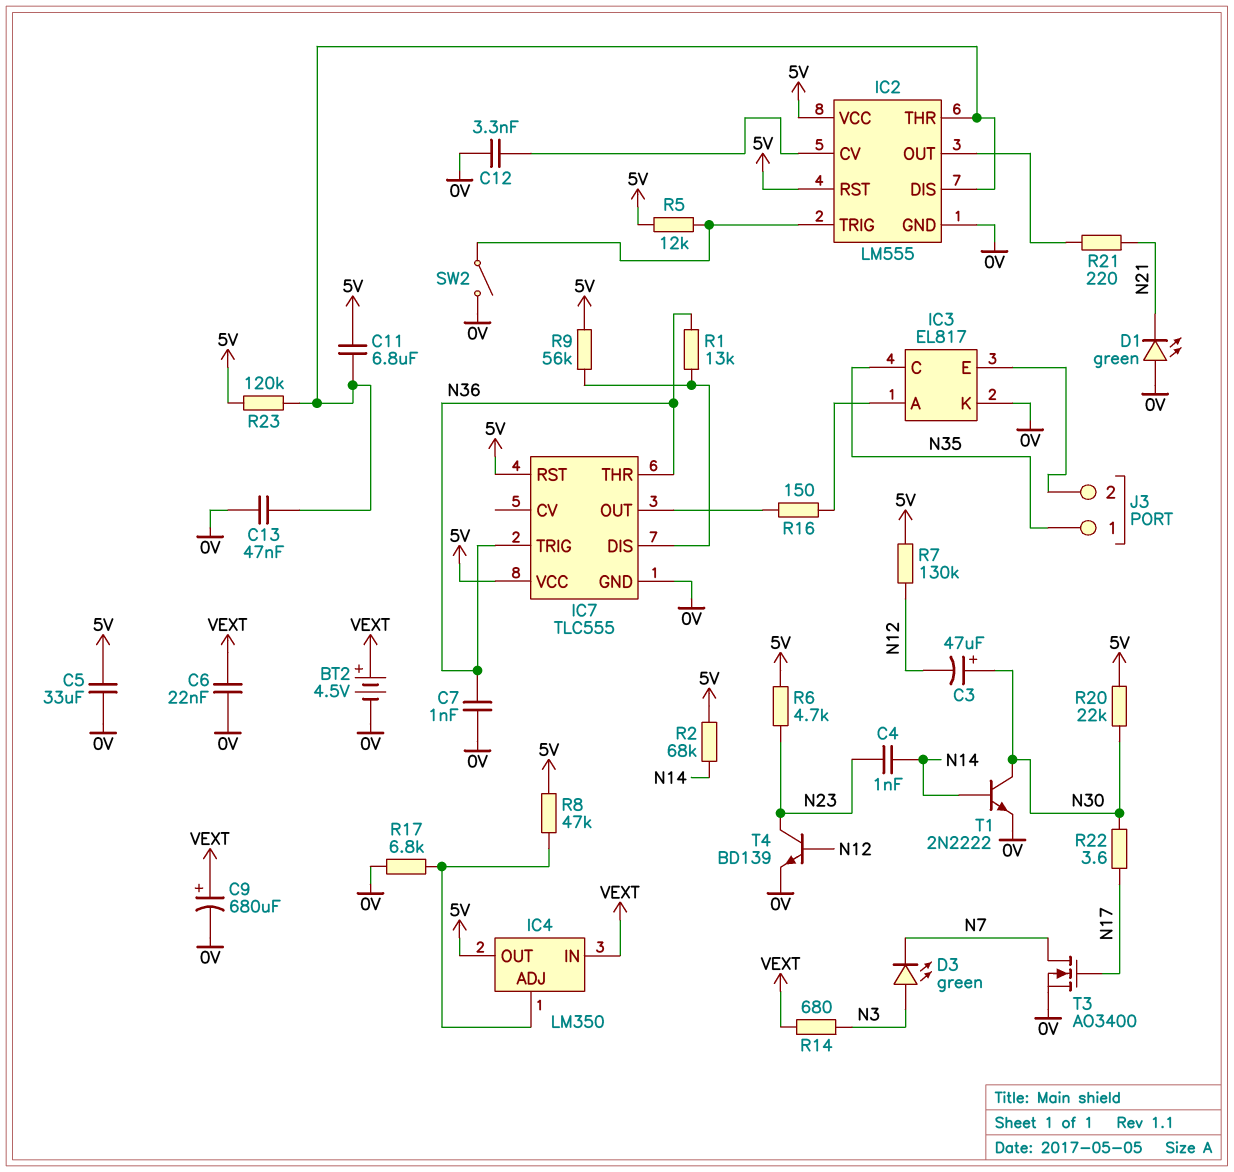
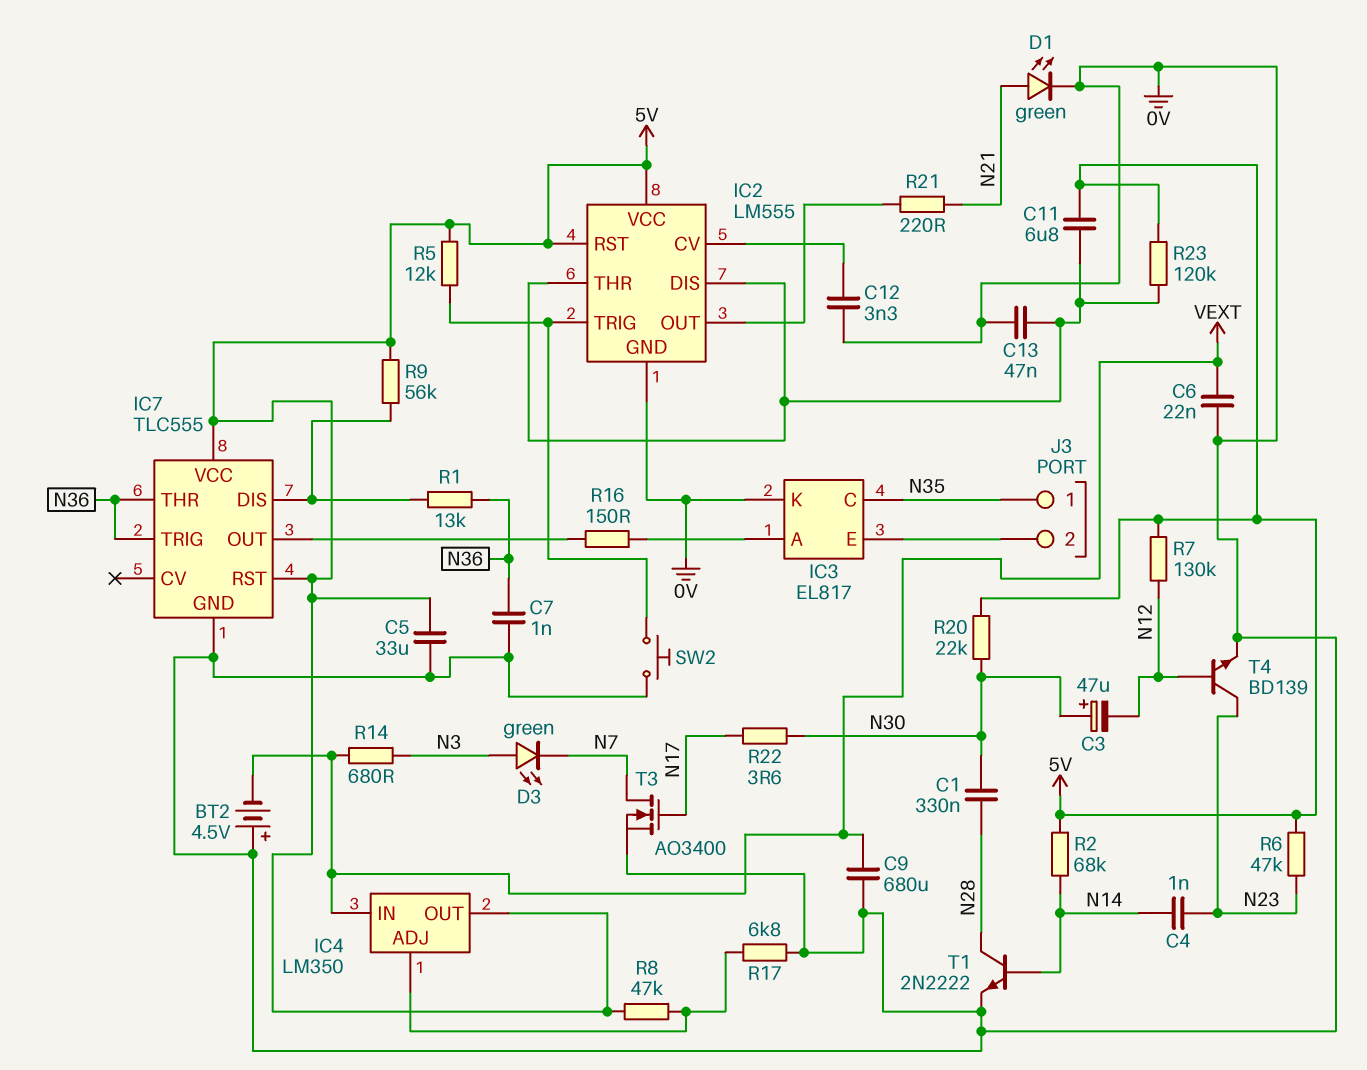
BT2: 4.5V (plus VEXT, minus 0V) -> 4.5V (plus 0V, minus VEXT)
C1: none -> 330nF (N28, N30)
C9: 680uF (plus VEXT, minus 0V) -> 680uF (0V, VEXT)
D1: LED green (A 0V, K N21) -> LED green (A N21, K 0V)
R6: 4.7k (5V, N23) -> 47k (5V, N23)
SW2: switch (0V, IC2/TRIG) -> button (0V, IC2/TRIG)
T1: NPN 2N2222 (B N14, C N30, E 0V) -> NPN 2N2222 (B N14, C N28, E 0V)

